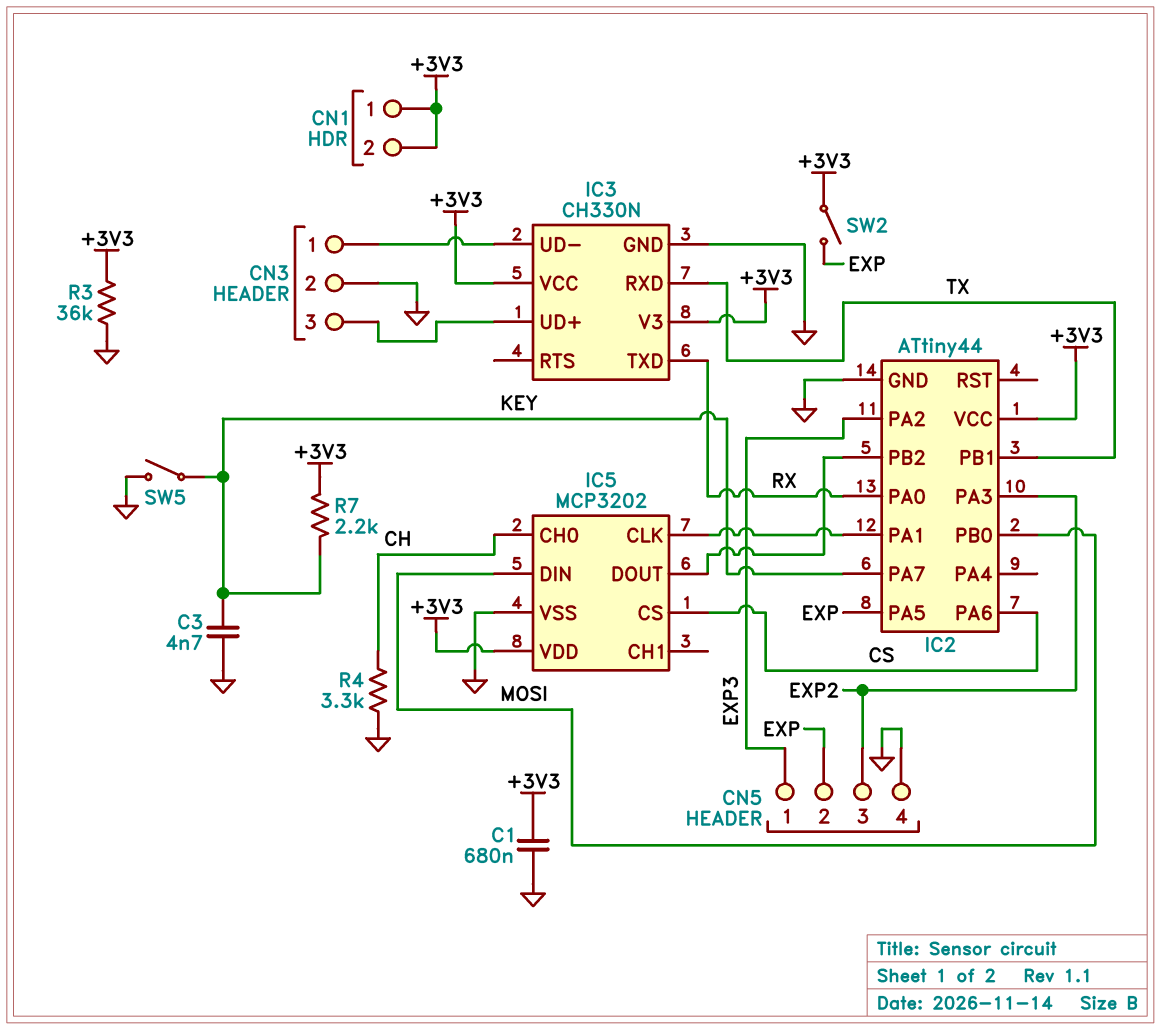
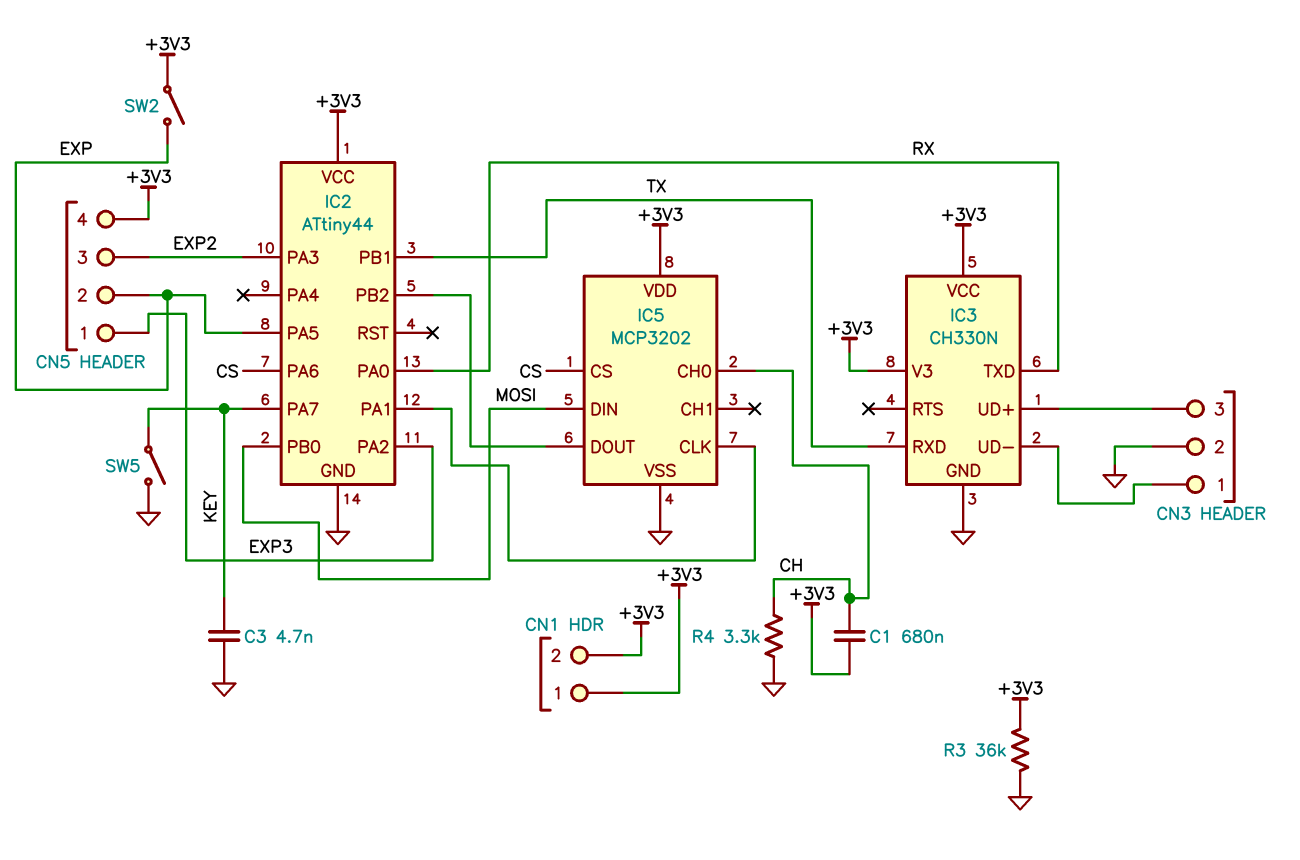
C1: 680nF (+3V3, GND) -> 680nF (+3V3, CH)
CN5 pin 4: GND -> +3V3
R7: 2.2k (+3V3, KEY) -> none

